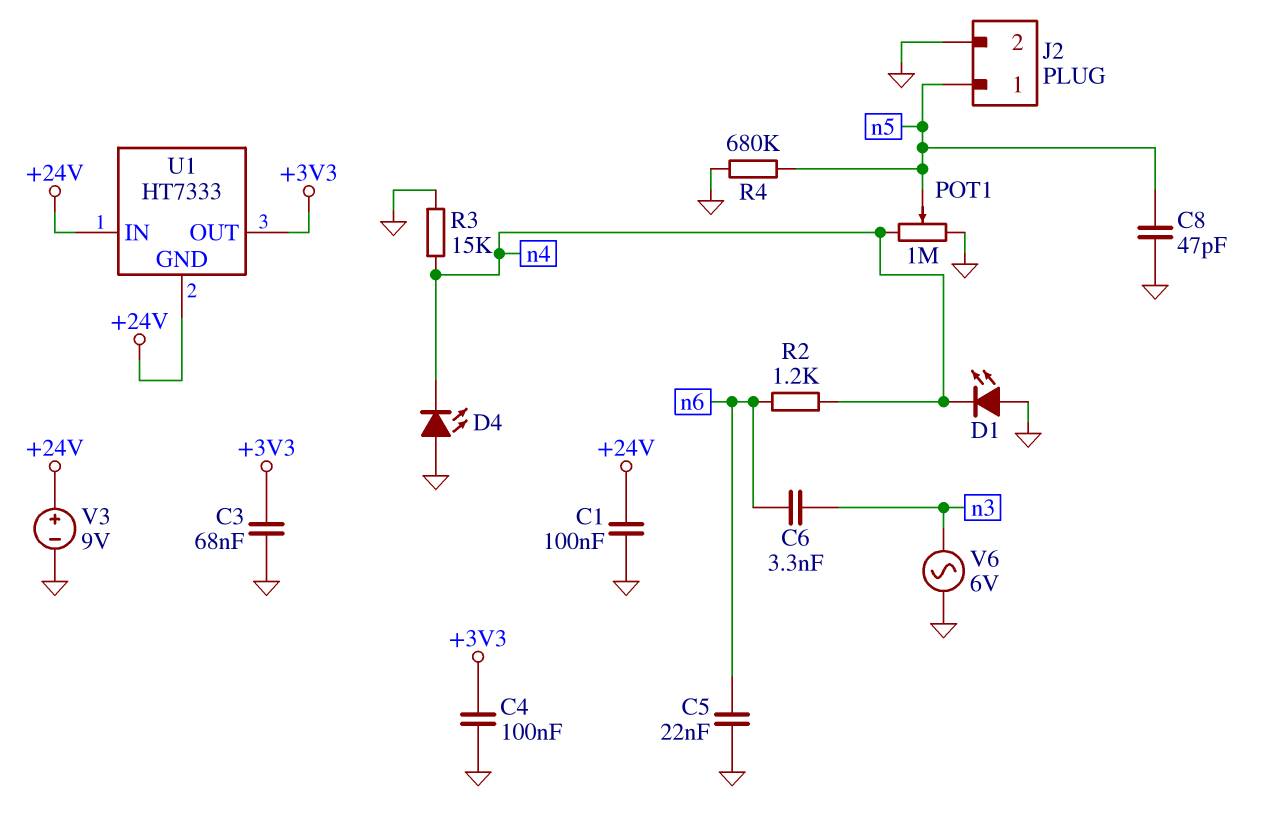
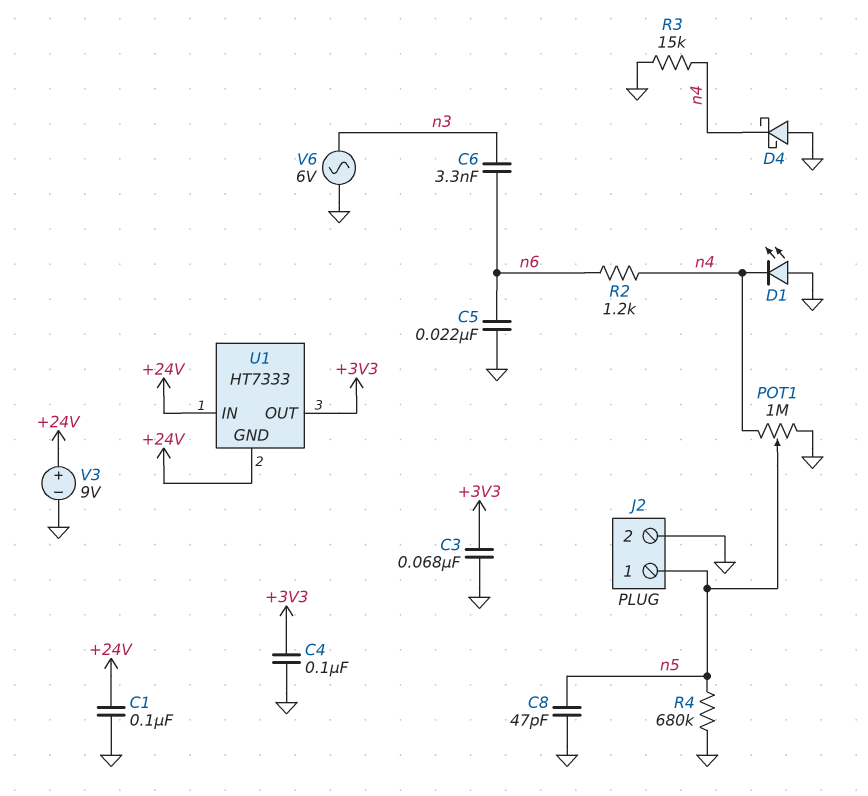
D4: LED (A GND, K n4) -> schottky (A GND, K n4)

